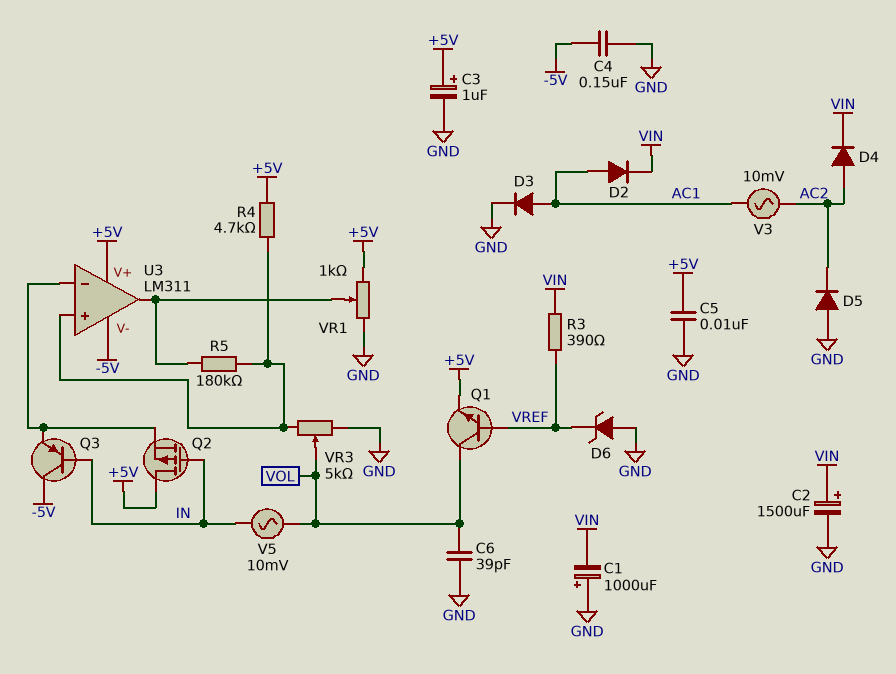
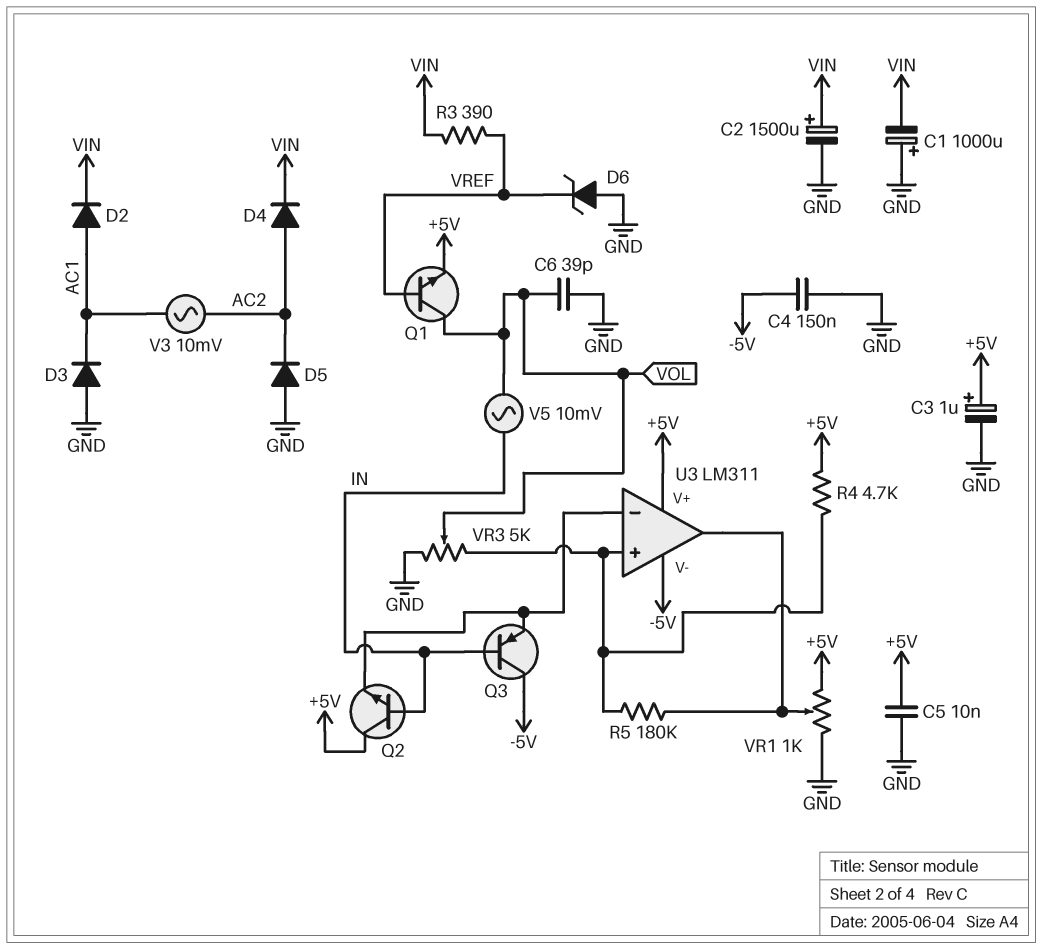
D3: diode (A AC1, K GND) -> diode (A GND, K AC1)
Q2: PMOS (G IN, D +5V, S U3/in-) -> NPN (B IN, C +5V, E U3/in-)

